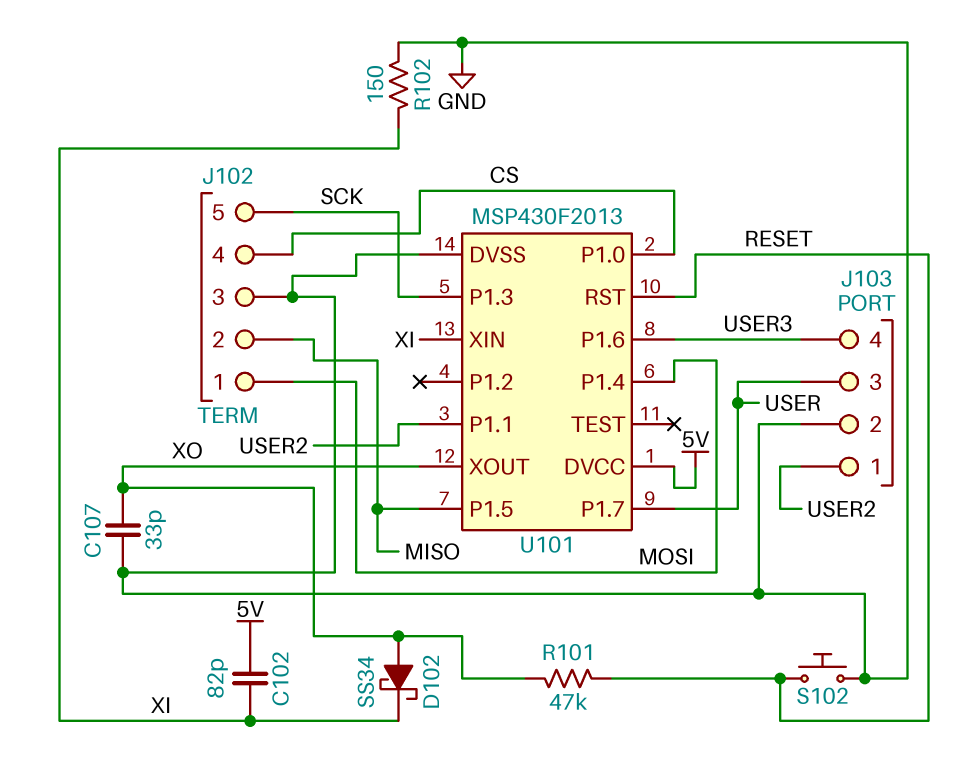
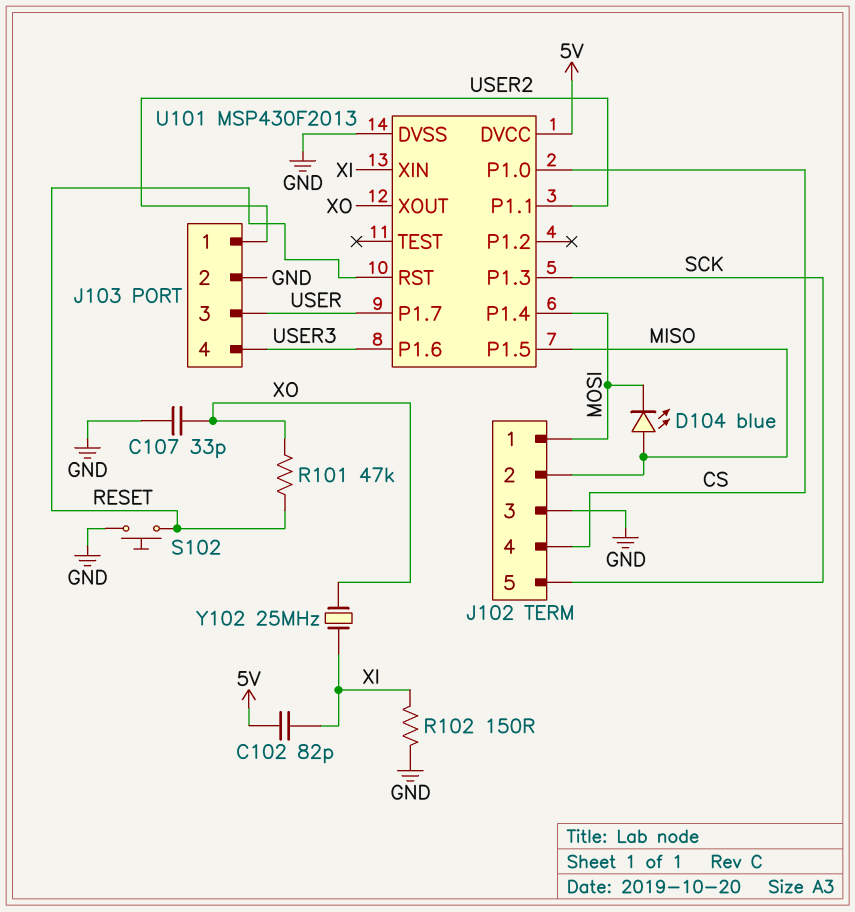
D102: schottky SS34 (A XO, K XI) -> none
D104: none -> LED blue (A MISO, K MOSI)
Y102: none -> 25MHz (XI, XO)

